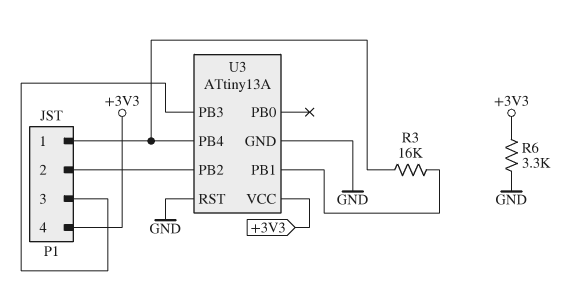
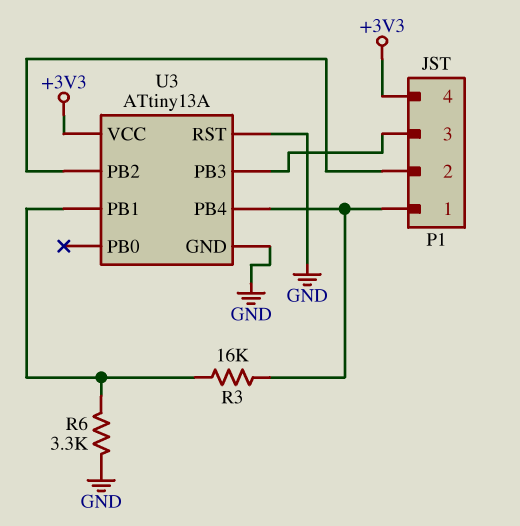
R6: 3.3k (+3V3, GND) -> 3.3k (GND, U3/PB1)

